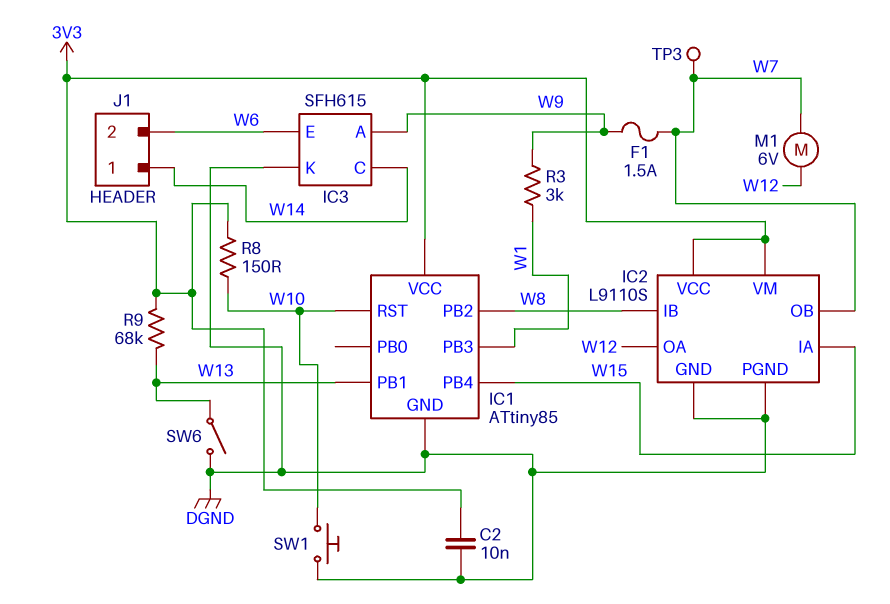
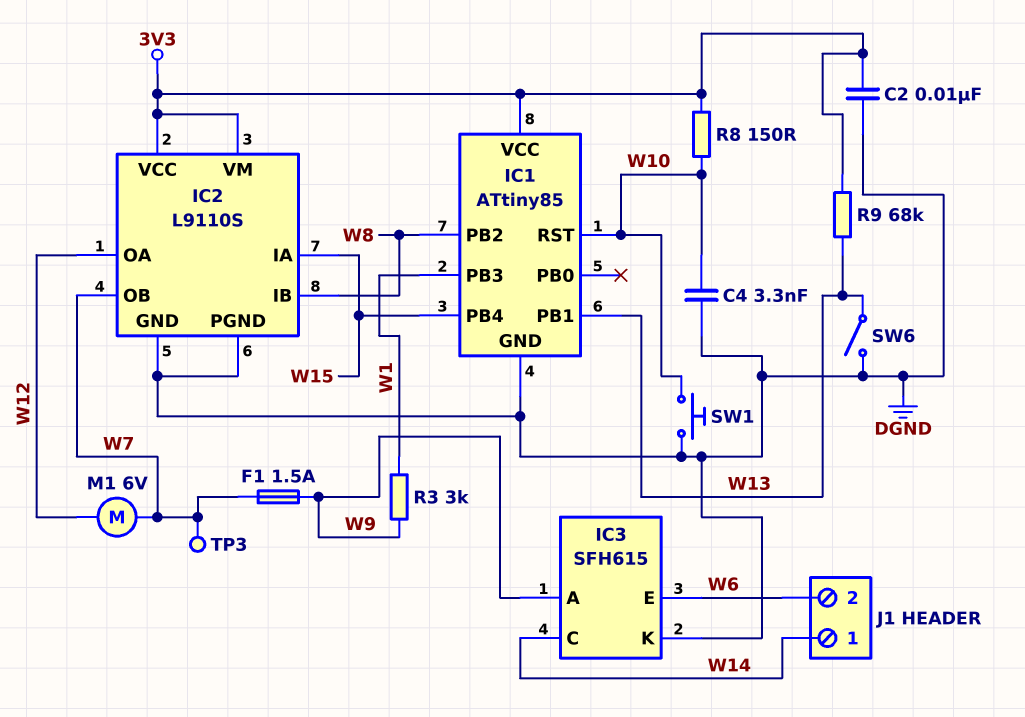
C4: none -> 3.3nF (DGND, W10)

